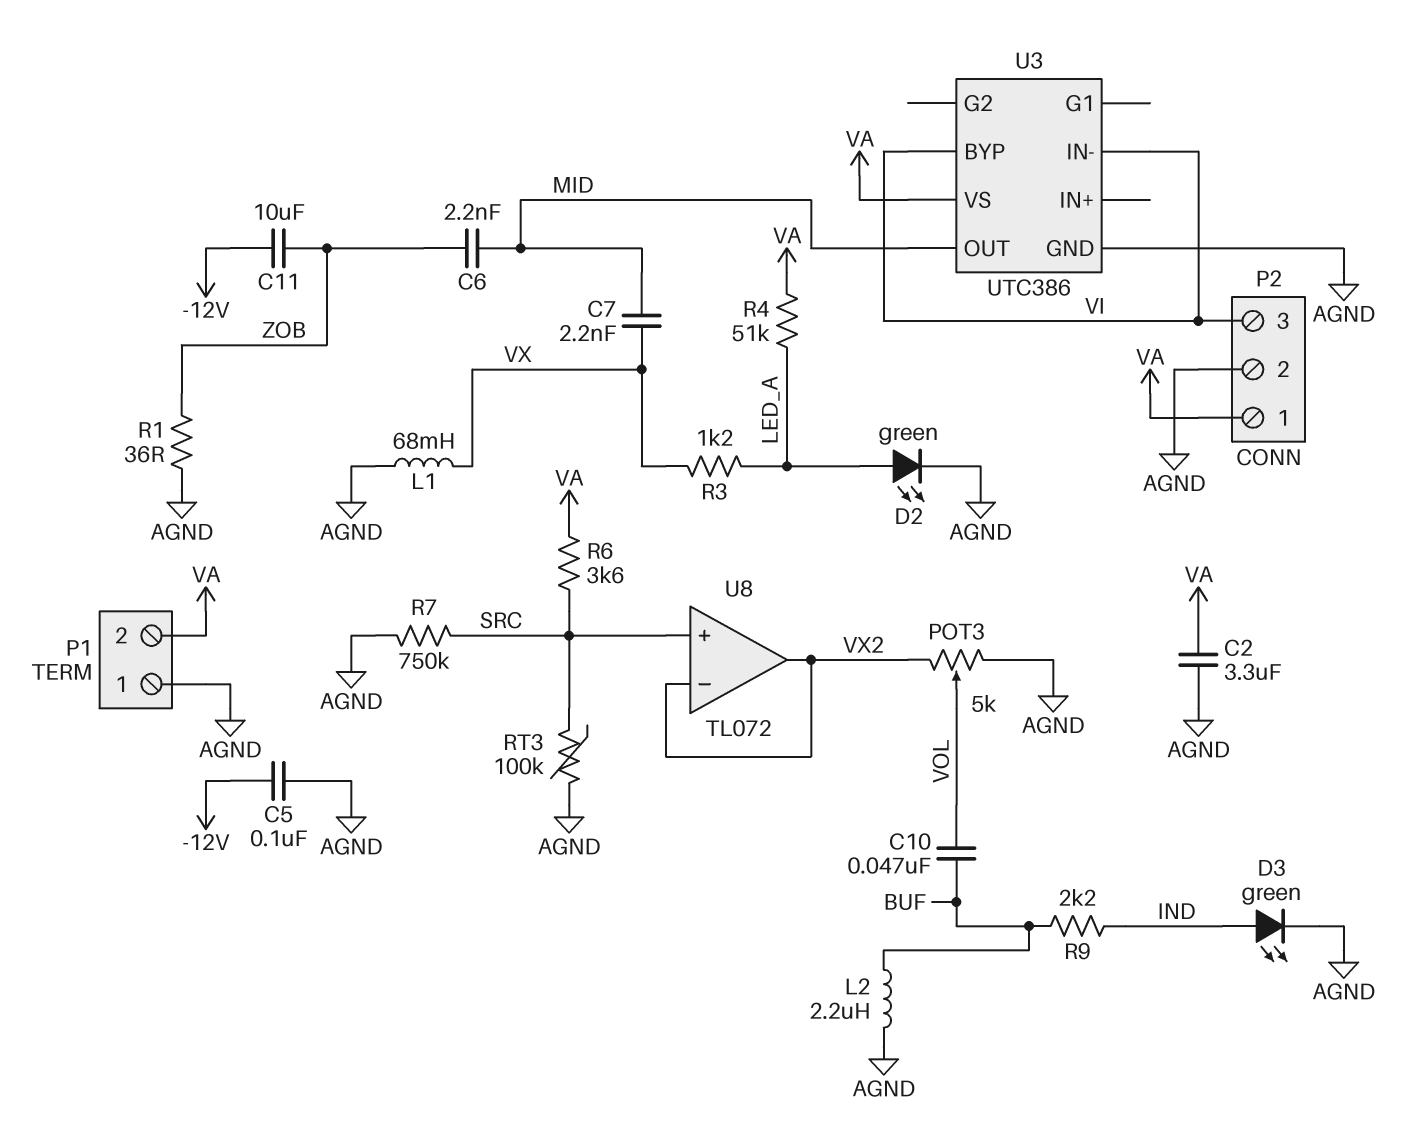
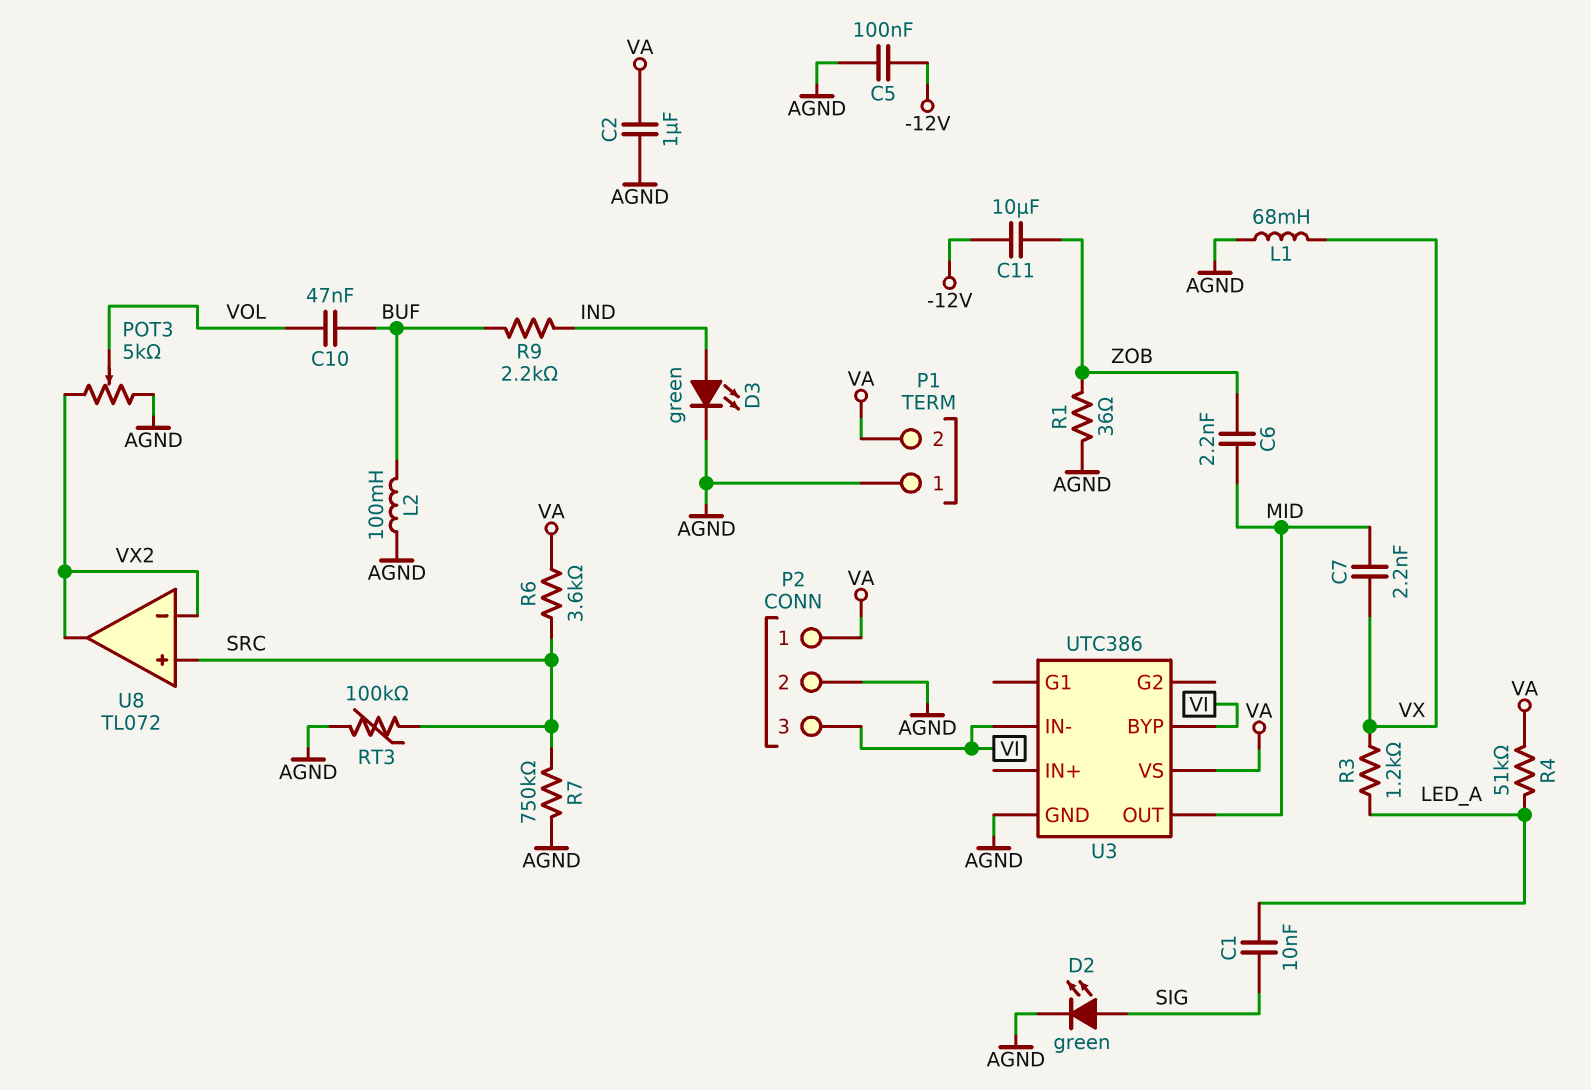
C1: none -> 10nF (LED_A, SIG)
C2: 3.3uF (AGND, VA) -> 1uF (AGND, VA)
D2: LED green (A LED_A, K AGND) -> LED green (A SIG, K AGND)
L2: 2.2uH (AGND, BUF) -> 100mH (AGND, BUF)

